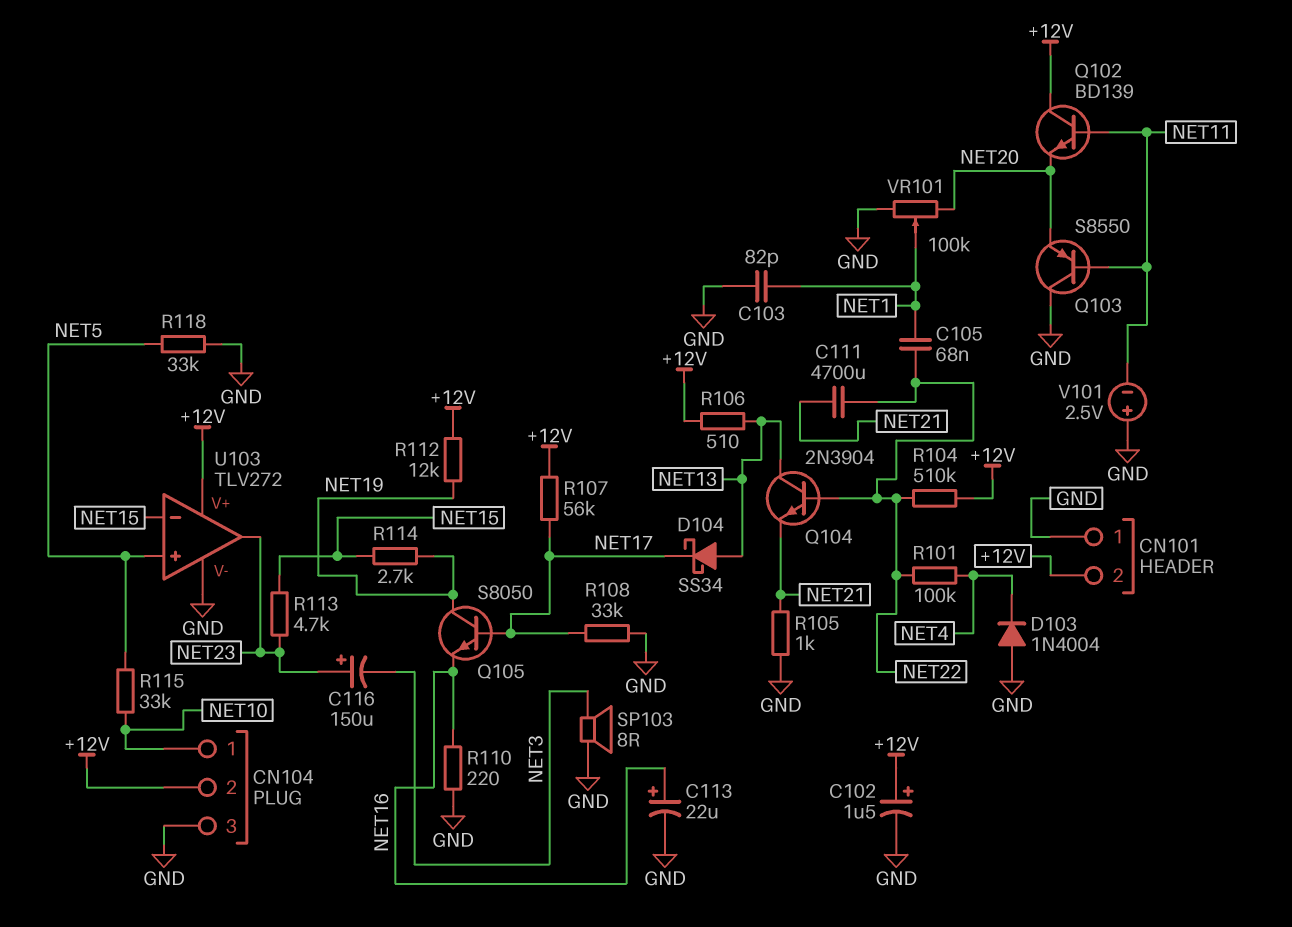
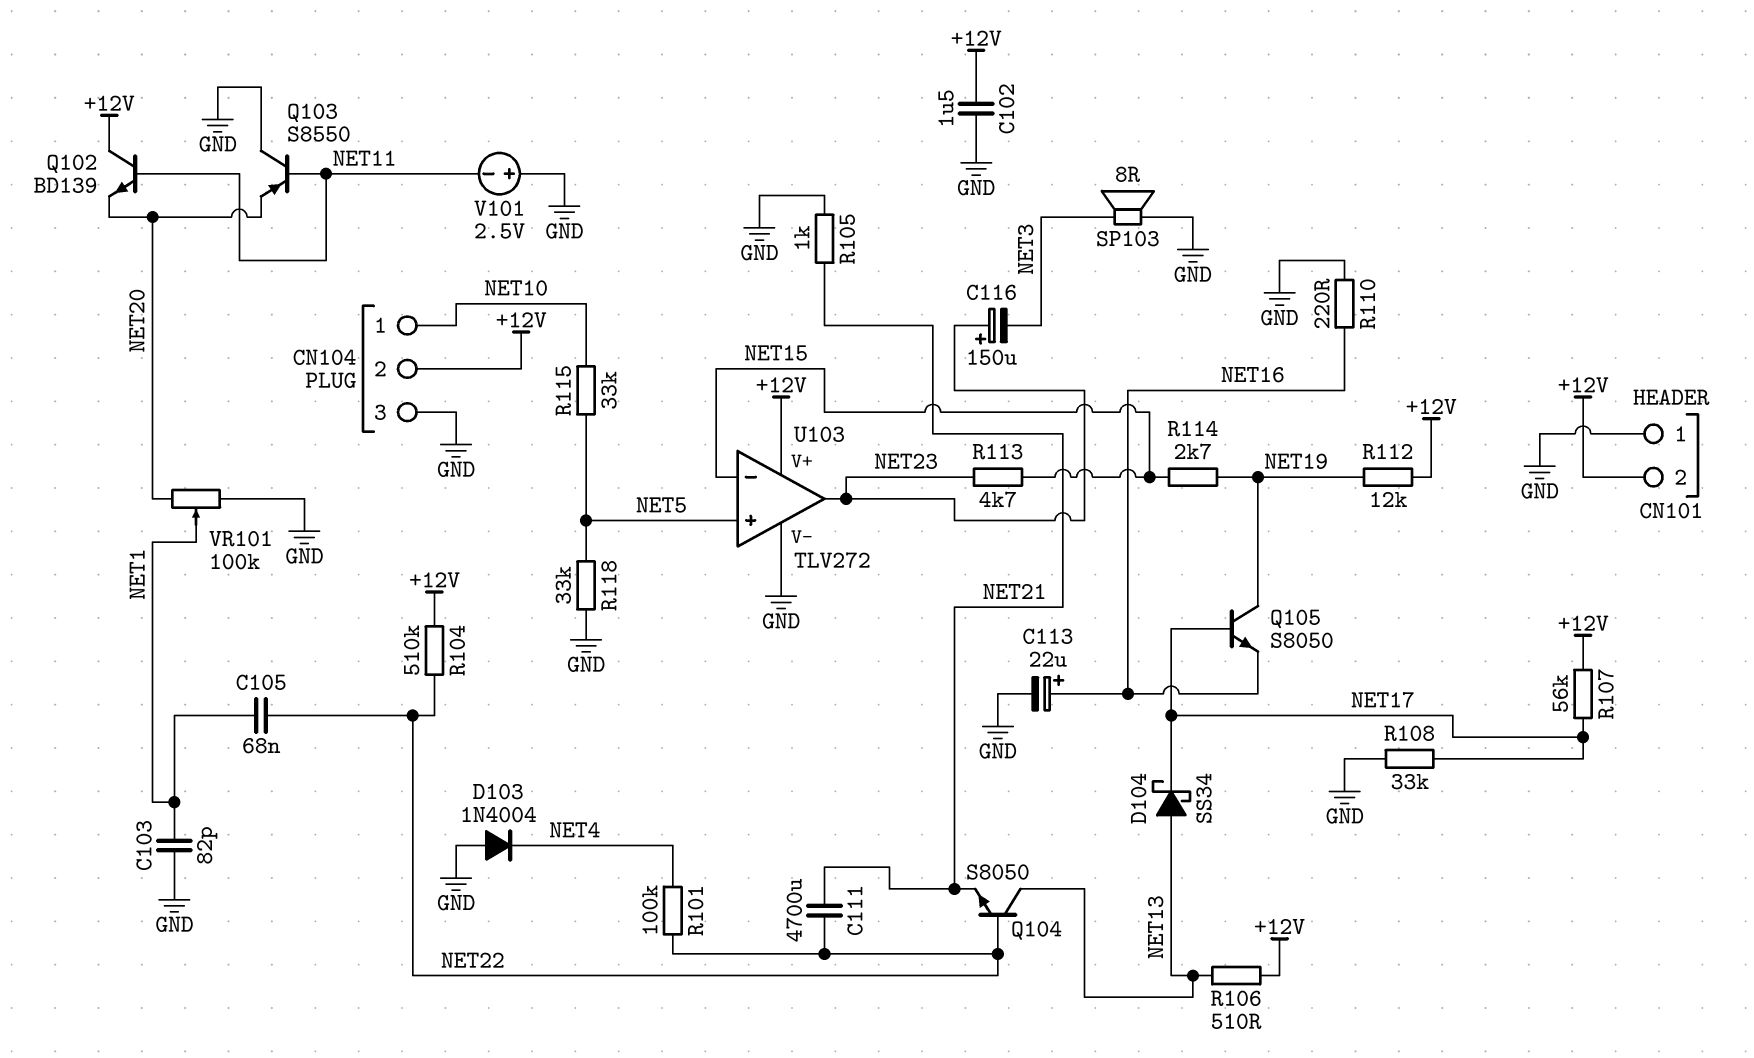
C102: 1.5uF (plus +12V, minus GND) -> 1.5uF (+12V, GND)
Q104: NPN 2N3904 (B NET22, C NET13, E NET21) -> NPN S8050 (B NET22, C NET13, E NET21)

